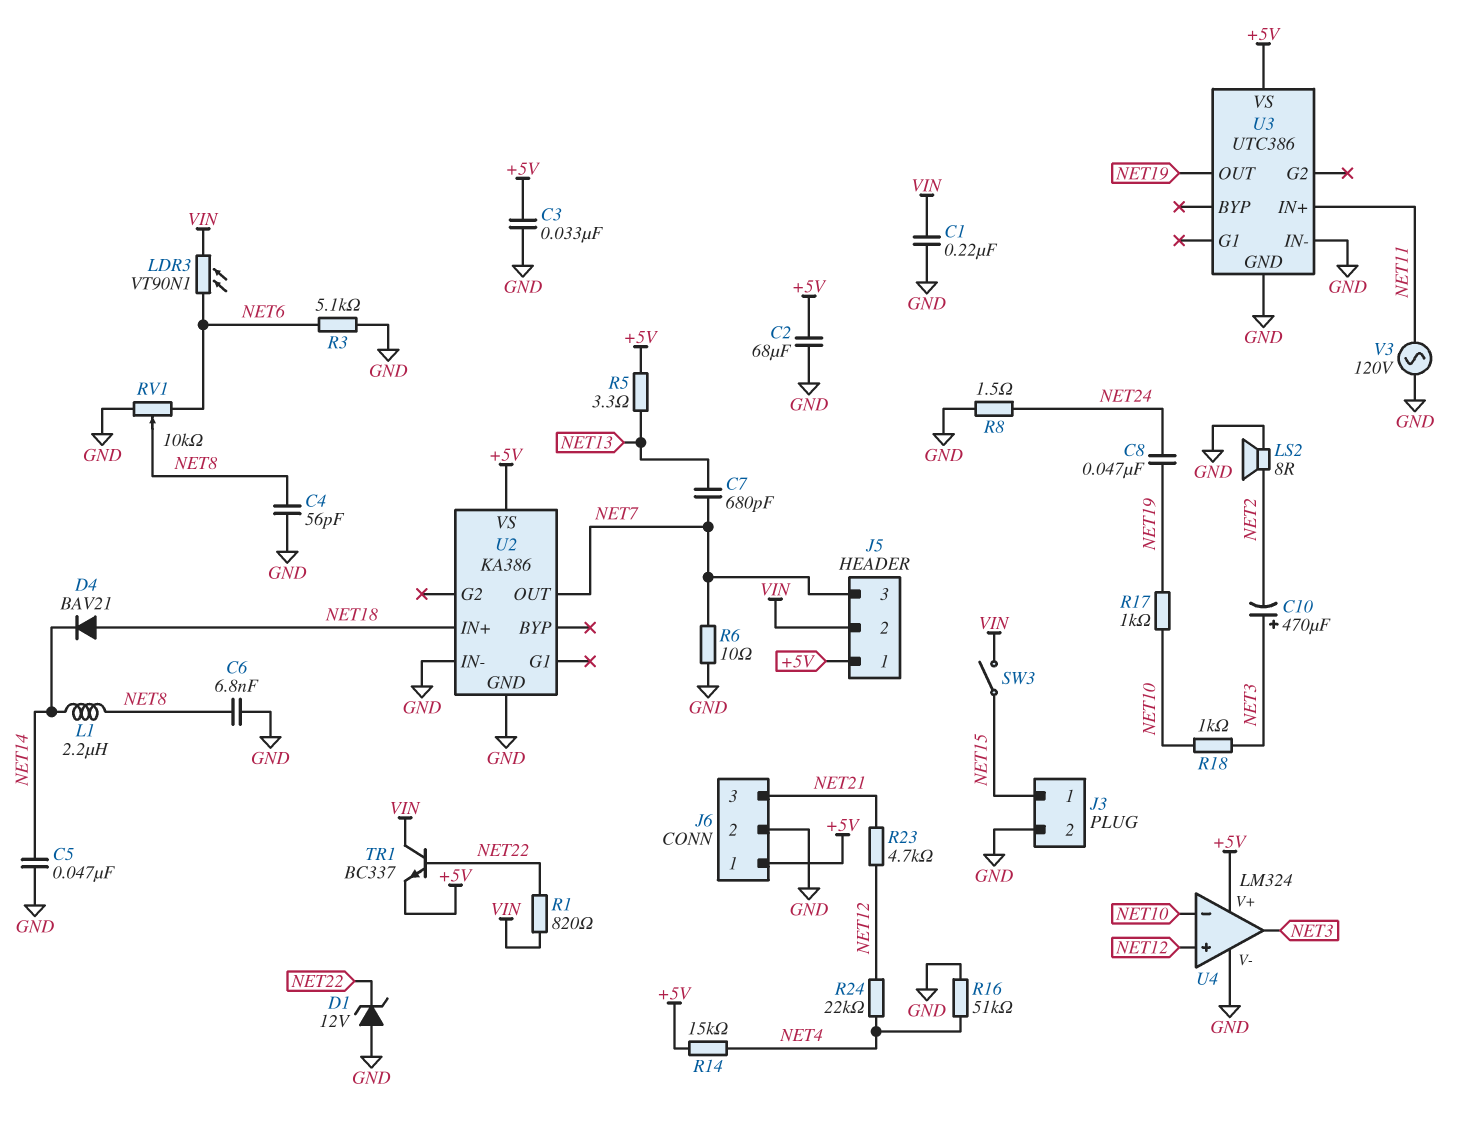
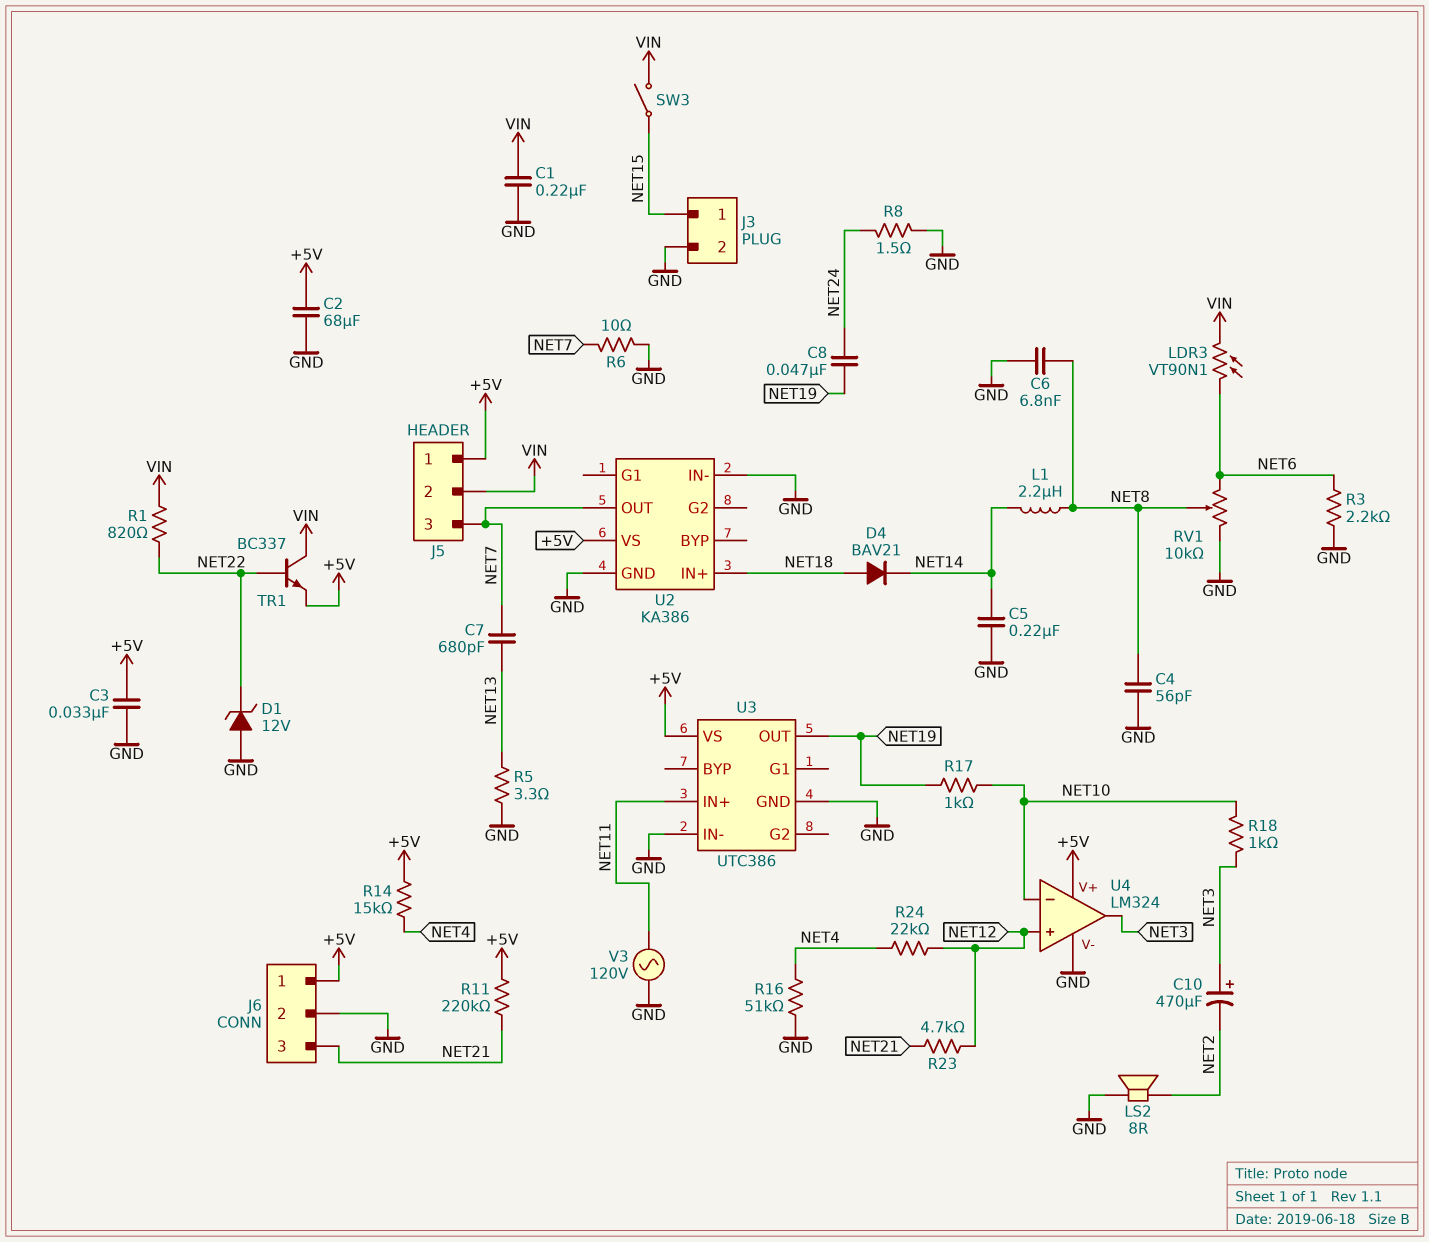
C5: 47nF (GND, NET14) -> 220nF (GND, NET14)
R3: 5.1k (GND, NET6) -> 2.2k (GND, NET6)
R5: 3.3 (+5V, NET13) -> 3.3 (GND, NET13)
R11: none -> 220k (+5V, NET21)

